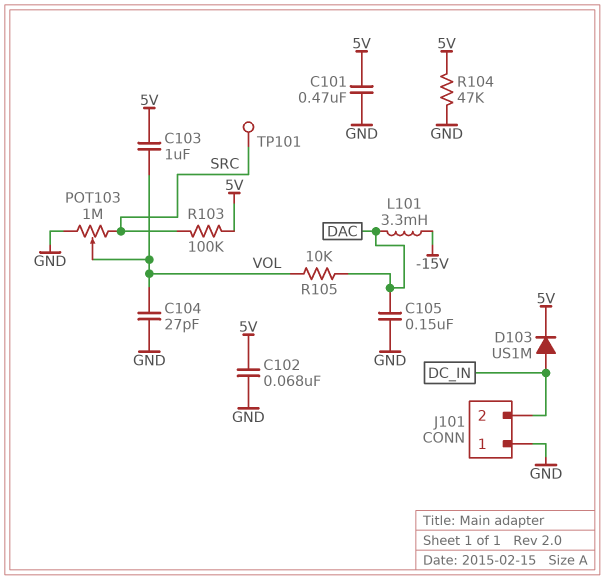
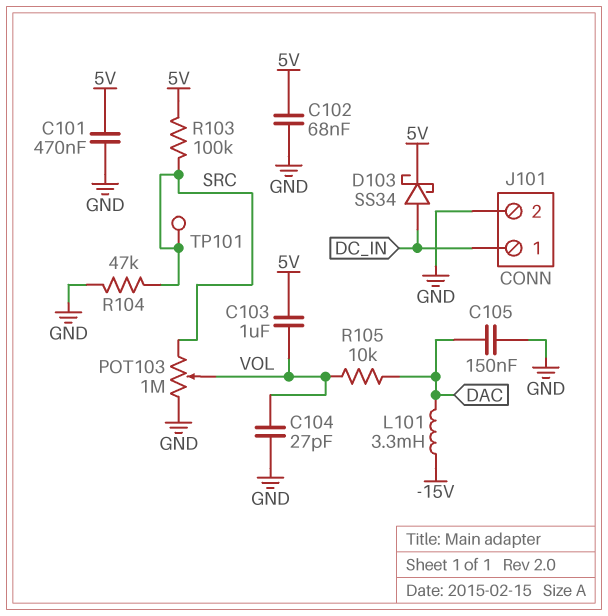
D103: diode US1M (A DC_IN, K 5V) -> schottky SS34 (A DC_IN, K 5V)
J101 pin 1: GND -> DC_IN
J101 pin 2: DC_IN -> GND
R104: 47k (5V, GND) -> 47k (GND, SRC)

